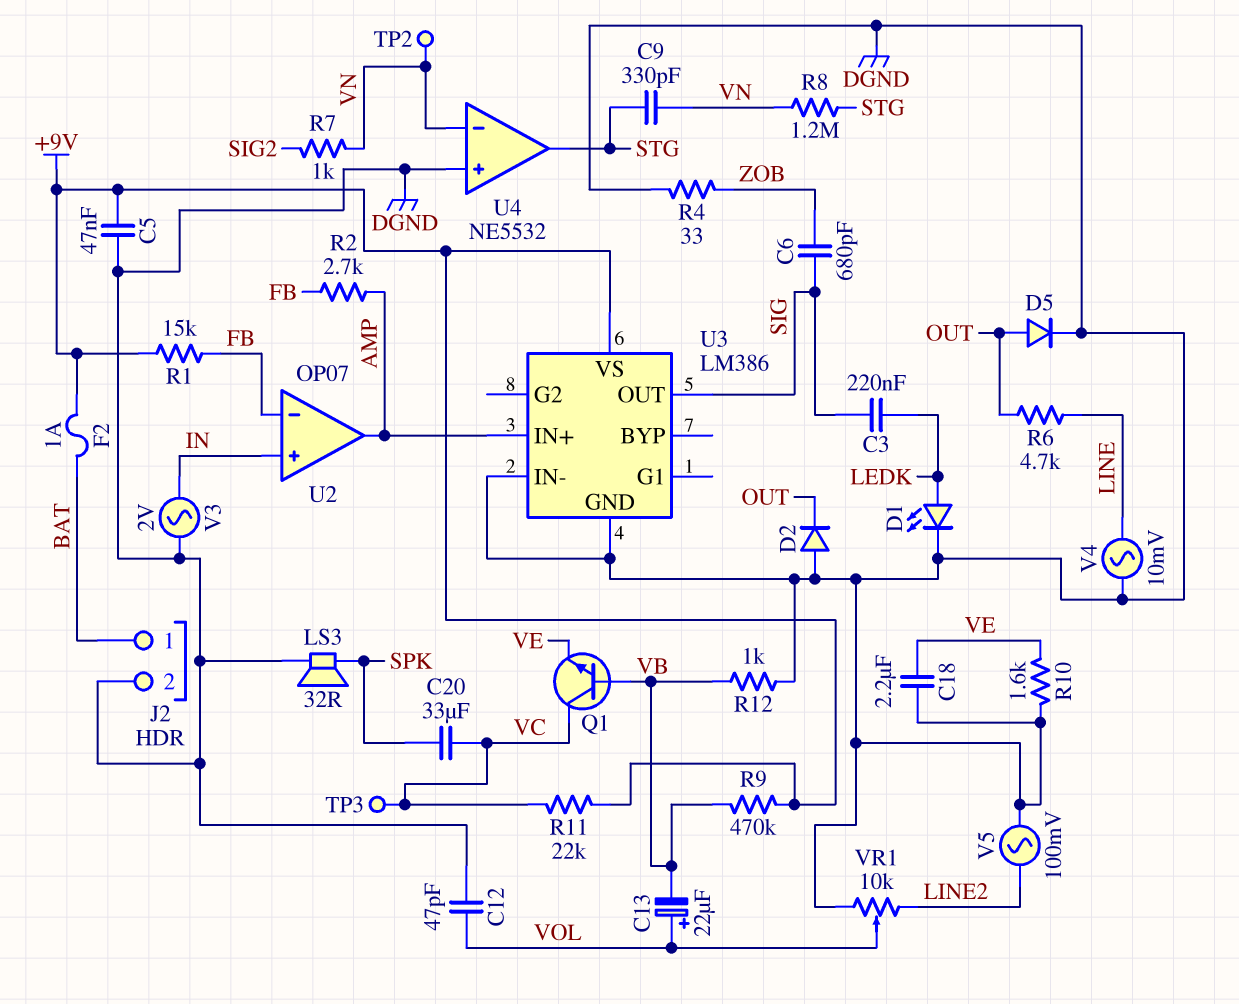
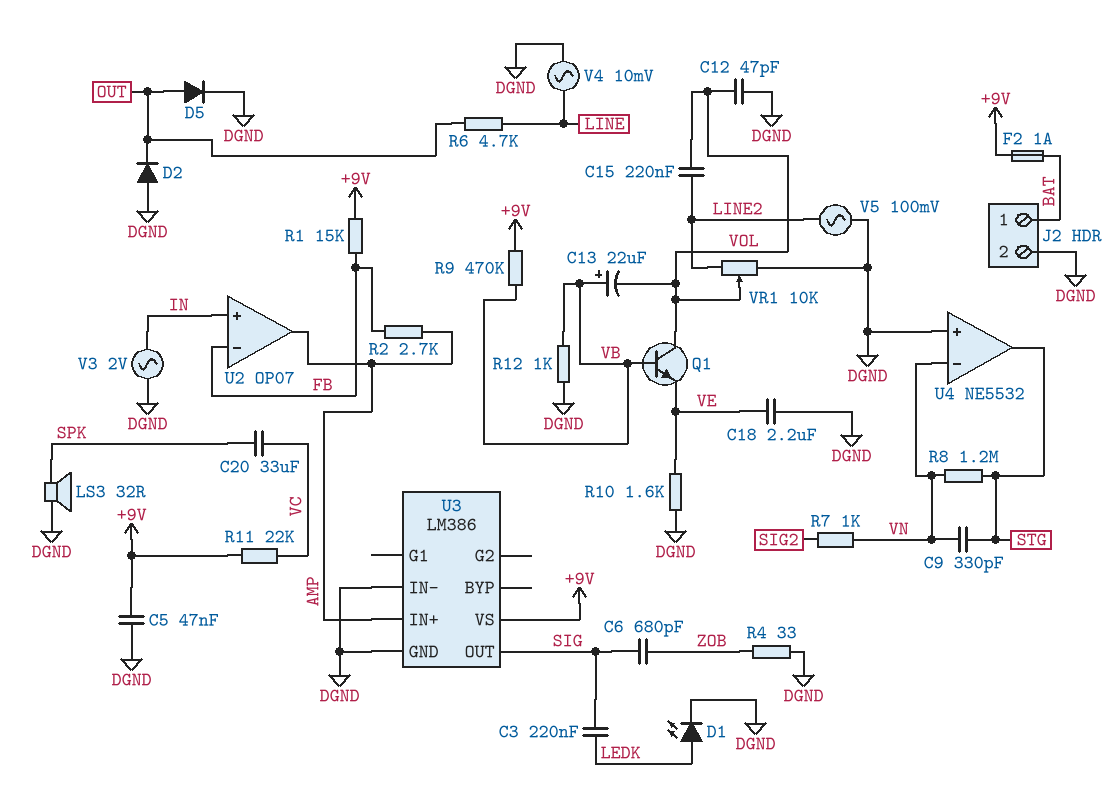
C13: 22uF (plus VOL, minus VB) -> 22uF (plus VB, minus VOL)
C15: none -> 220nF (LINE2, VOL)
Q1: NPN (B VB, C VC, E VE) -> NPN (B VB, C VOL, E VE)
TP2: test point (VN) -> none
TP3: test point (VC) -> none

